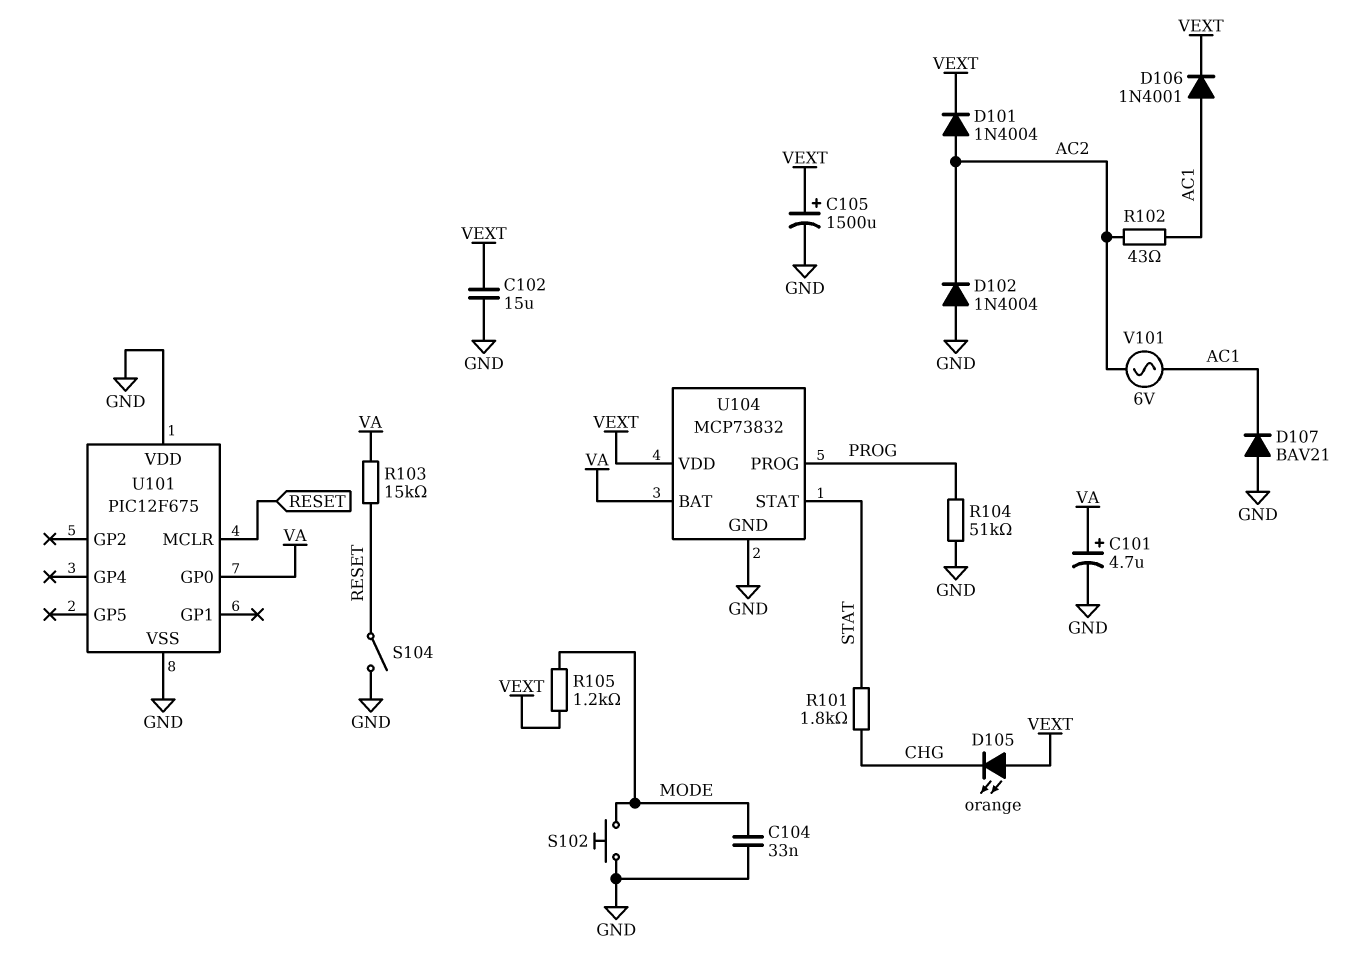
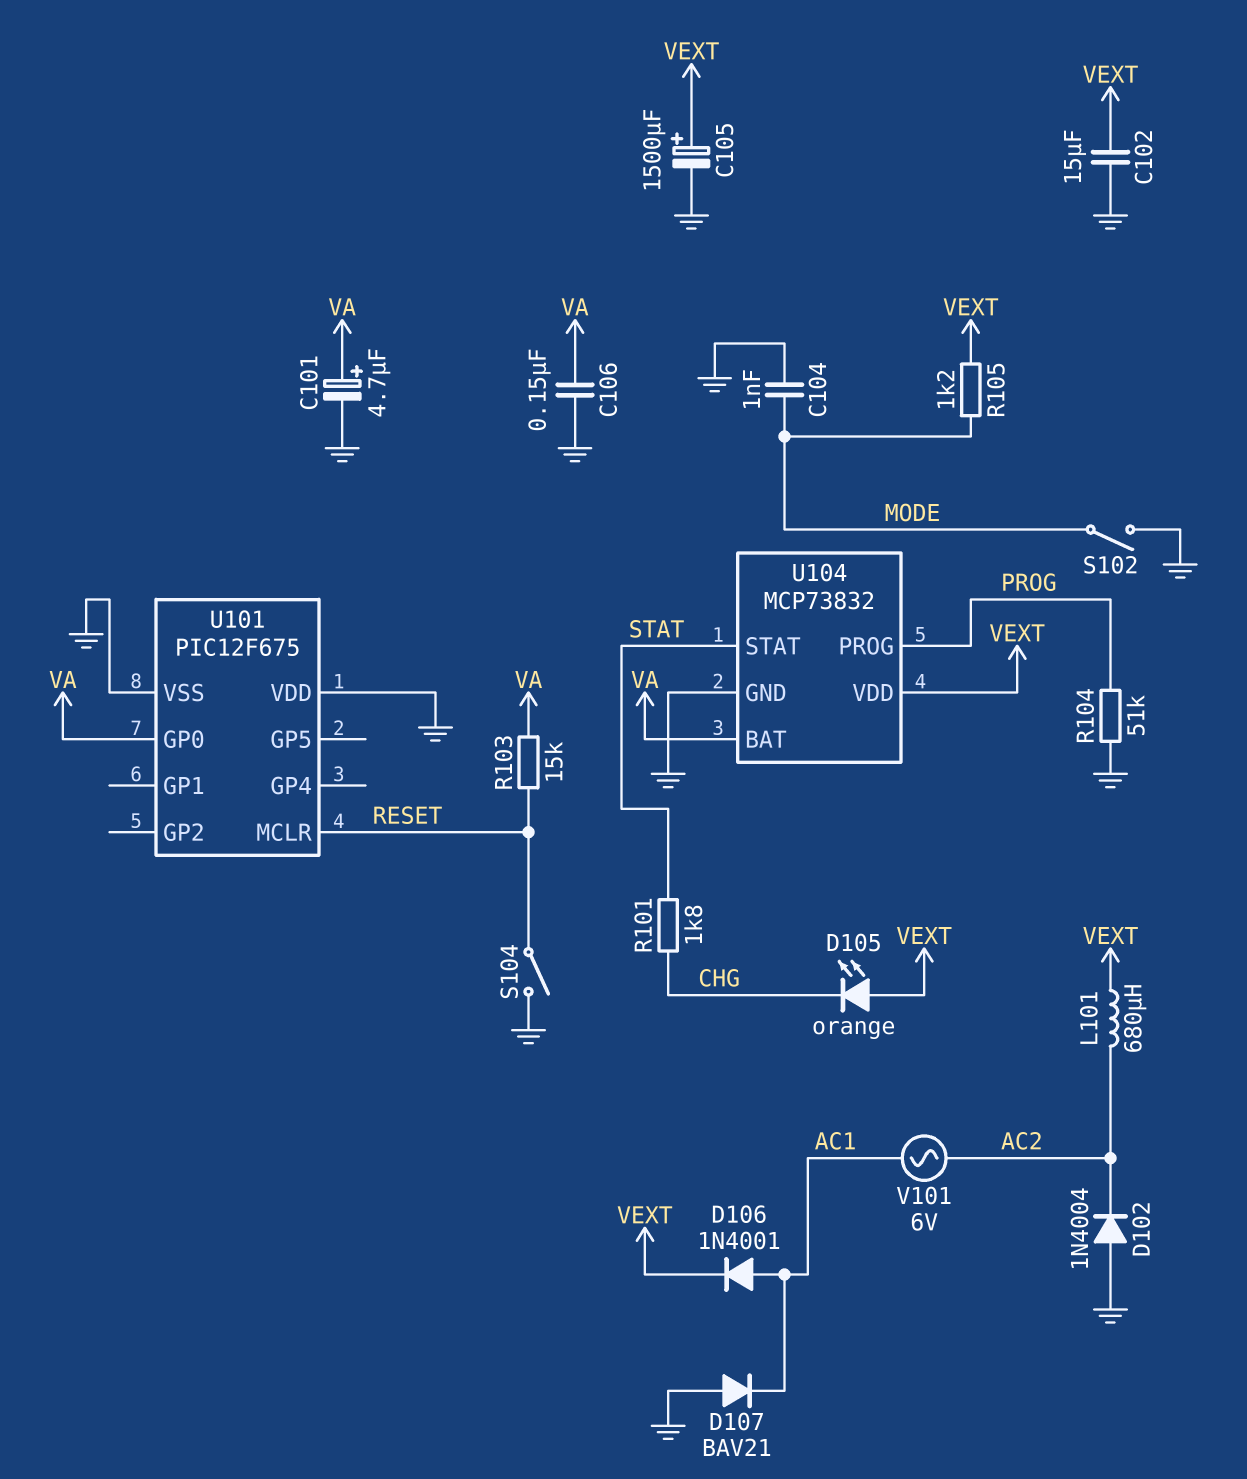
C104: 33nF (GND, MODE) -> 1nF (GND, MODE)
C106: none -> 150nF (GND, VA)
D101: diode 1N4004 (A AC2, K VEXT) -> none
L101: none -> 680uH (AC2, VEXT)
R102: 43 (AC1, AC2) -> none
S102: button (GND, MODE) -> switch (GND, MODE)

